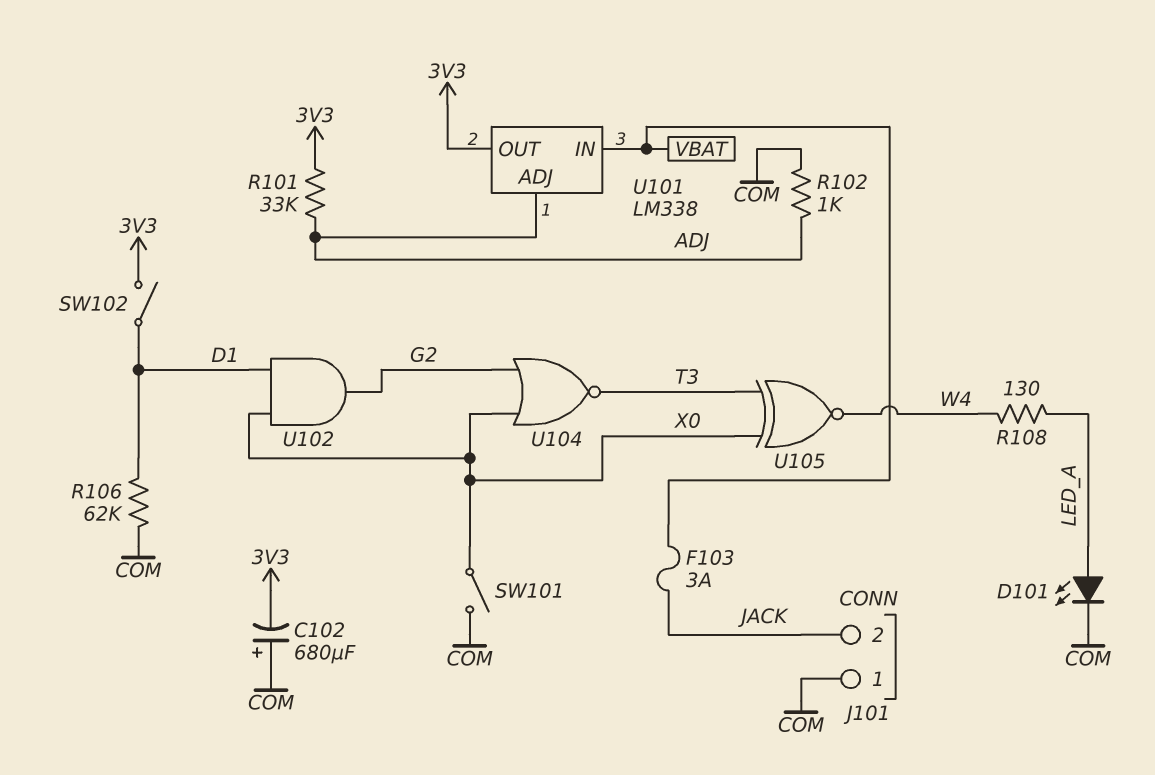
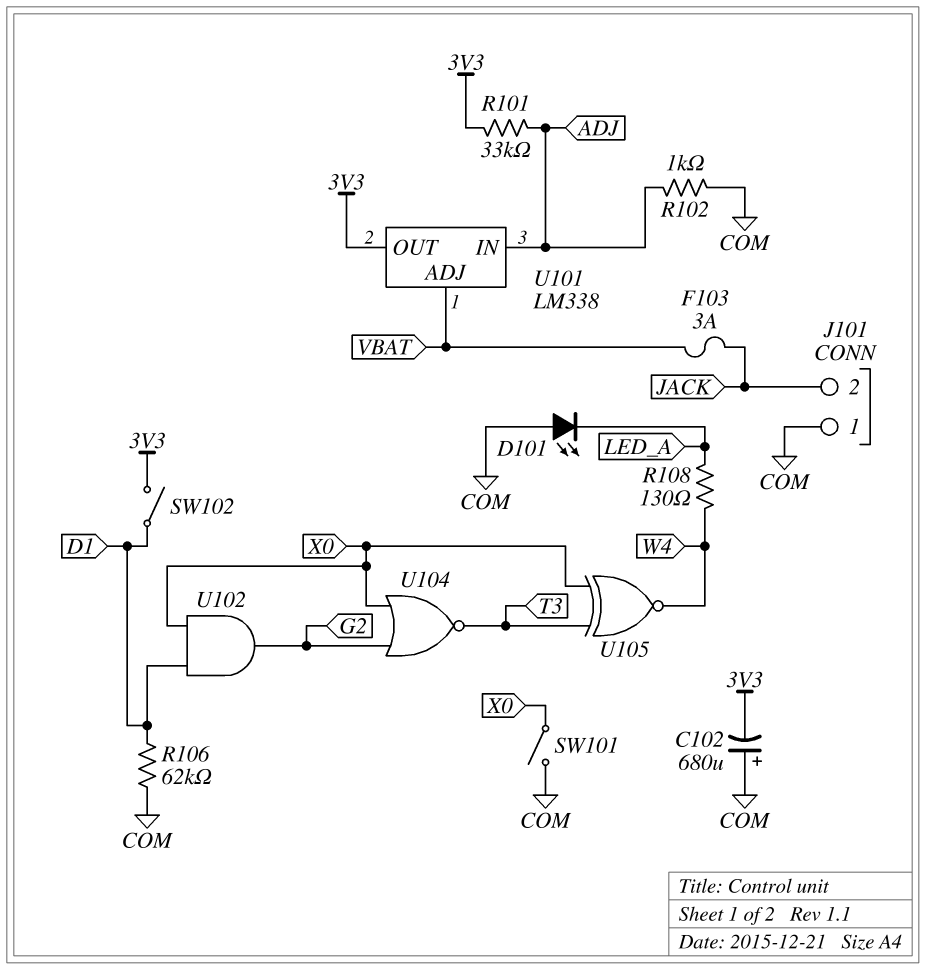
D101: LED (A LED_A, K COM) -> LED (A COM, K LED_A)
U101 pin ADJ: ADJ -> VBAT
U101 pin IN: VBAT -> ADJ

